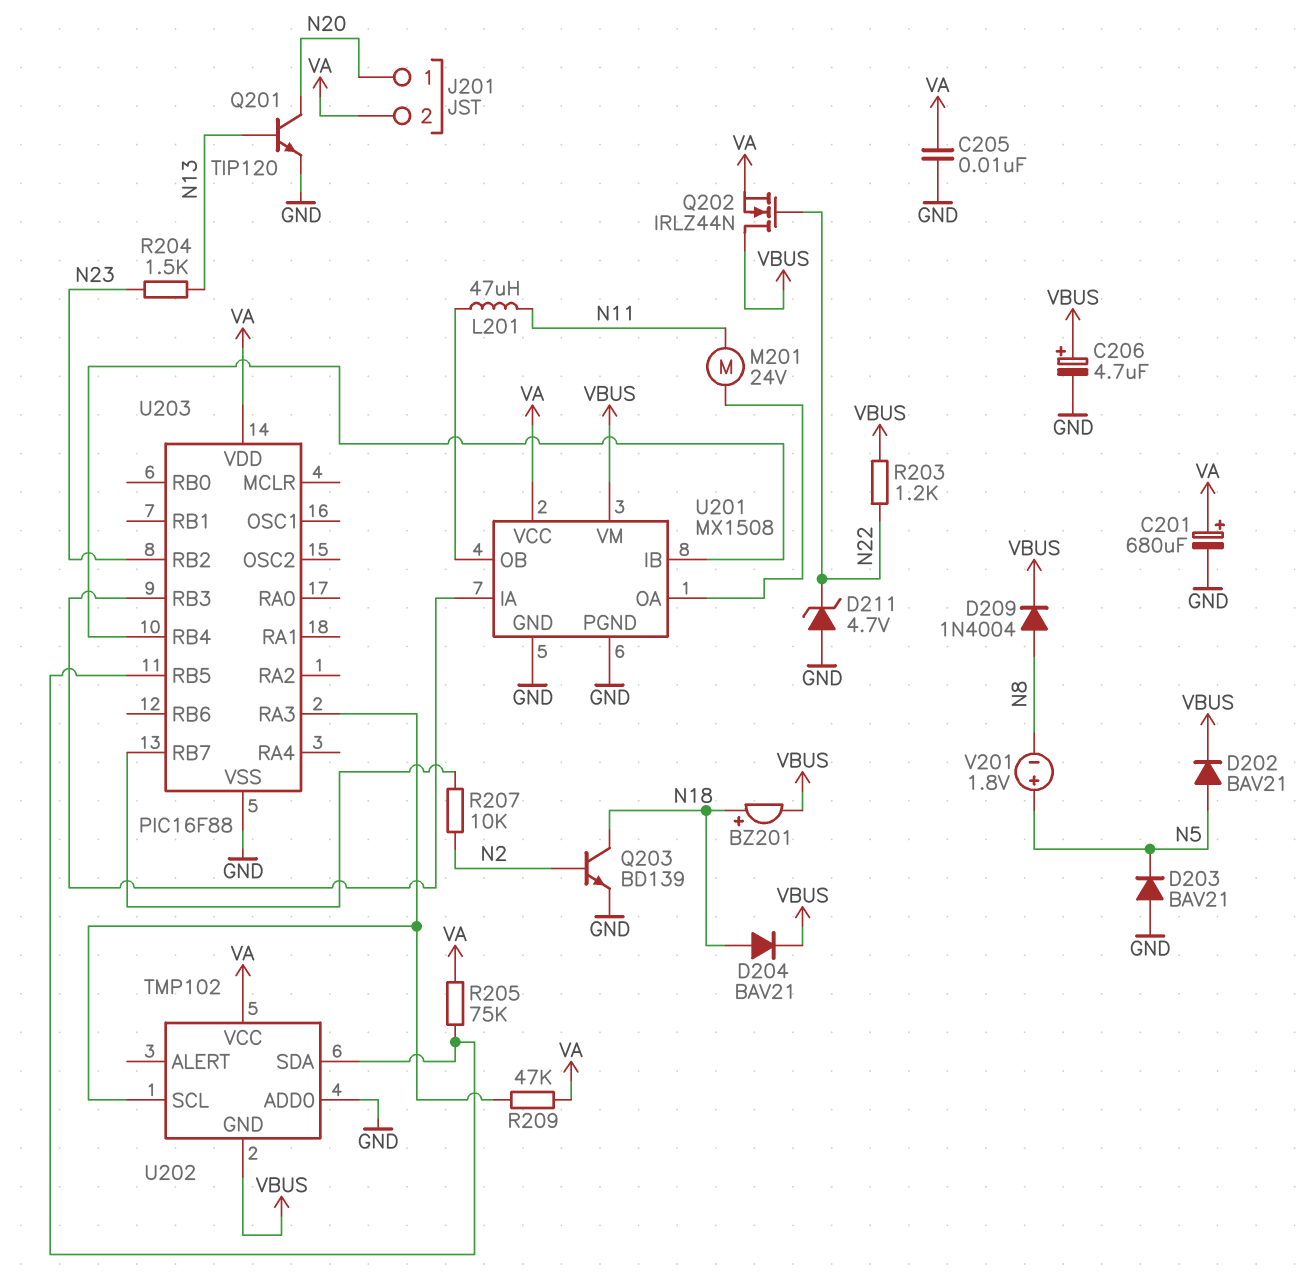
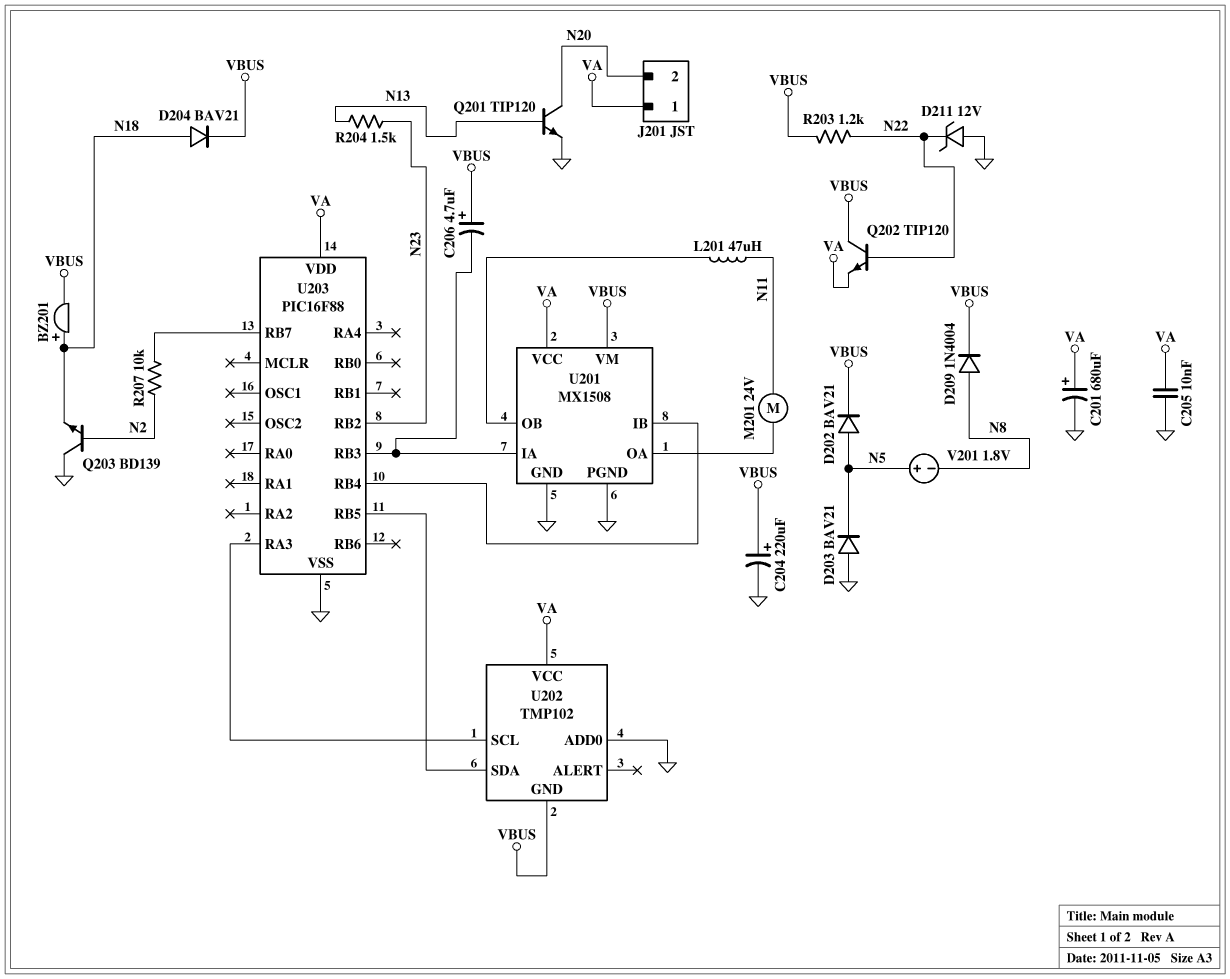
C204: none -> 220uF (plus VBUS, minus GND)
C206: 4.7uF (plus VBUS, minus GND) -> 4.7uF (plus VBUS, minus U201/IA)
D211: zener 4.7V (A GND, K N22) -> zener 12V (A GND, K N22)
J201 pin 1: N20 -> VA
J201 pin 2: VA -> N20
Q202: NMOS IRLZ44N (G N22, D VBUS, S VA) -> NPN TIP120 (B N22, C VBUS, E VA)
Q203: NPN BD139 (B N2, C N18, E GND) -> NPN BD139 (B N2, C GND, E N18)
R205: 75k (U202/SDA, VA) -> none
R209: 47k (U202/SCL, VA) -> none

